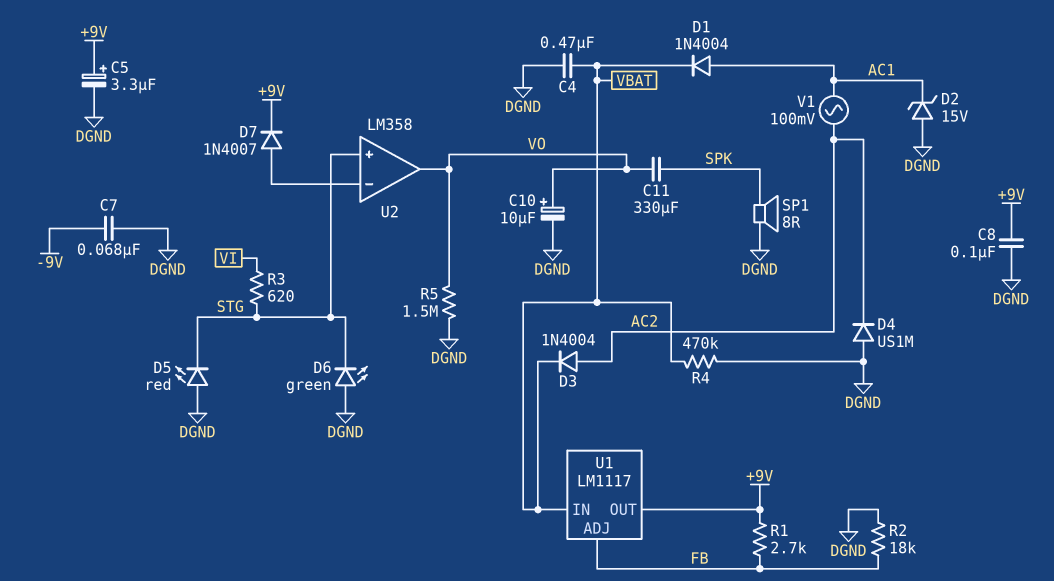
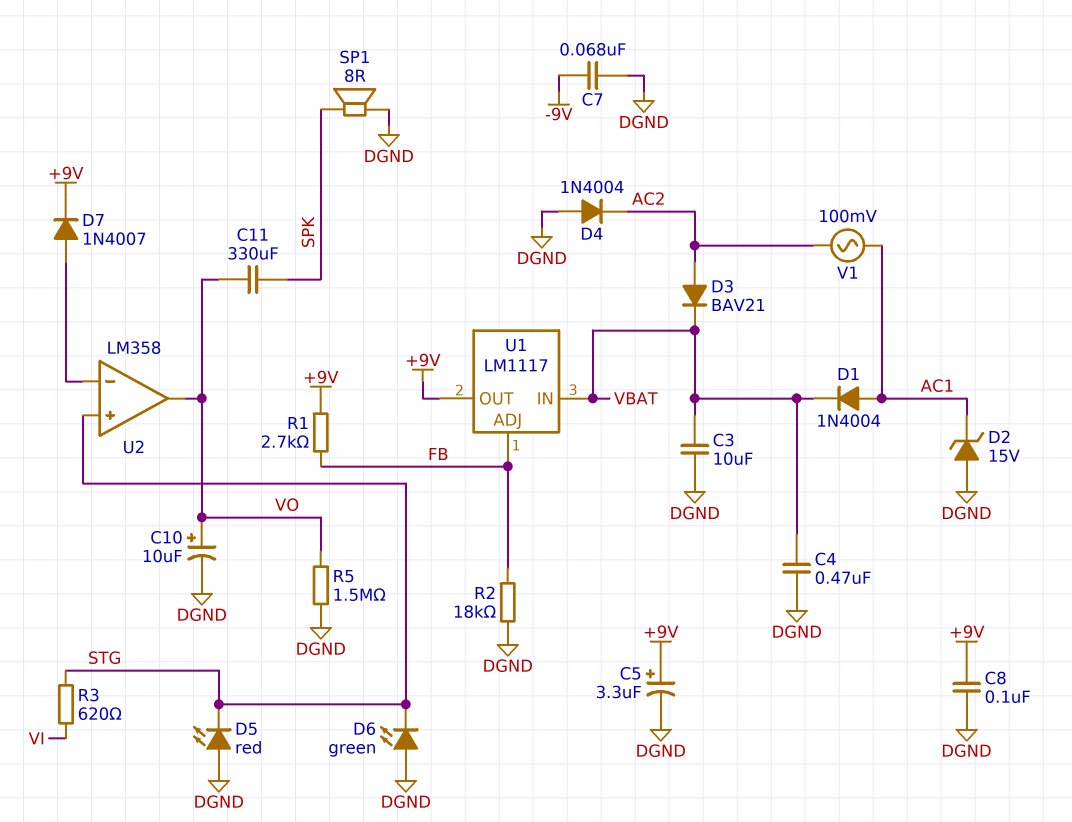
C3: none -> 10uF (DGND, VBAT)
D3: diode 1N4004 (A AC2, K VBAT) -> diode BAV21 (A AC2, K VBAT)
D4: diode US1M (A DGND, K AC2) -> diode 1N4004 (A DGND, K AC2)
R4: 470k (DGND, VBAT) -> none

